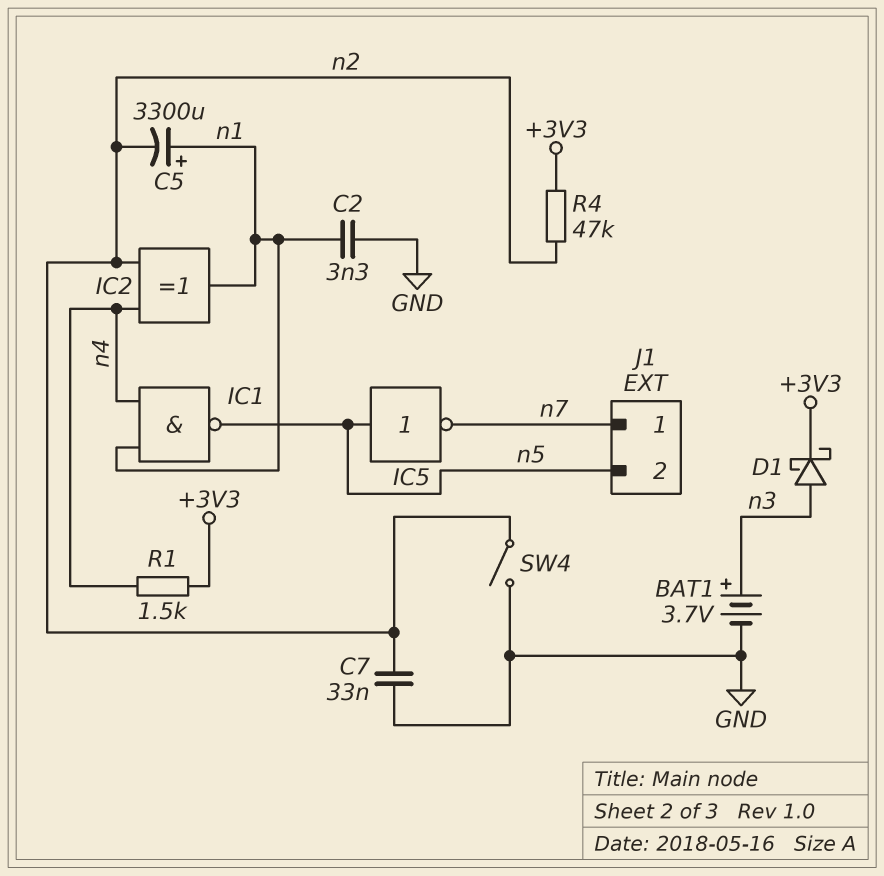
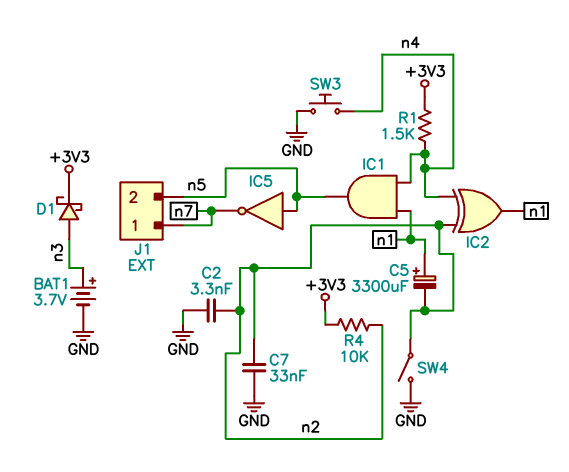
C2: 3.3nF (GND, n1) -> 3.3nF (GND, n2)
IC1: NAND (in n1, in n4, out n5) -> AND (in n1, in n4, out n5)
R4: 47k (+3V3, n2) -> 10k (+3V3, n2)
SW3: none -> button (GND, n4)

